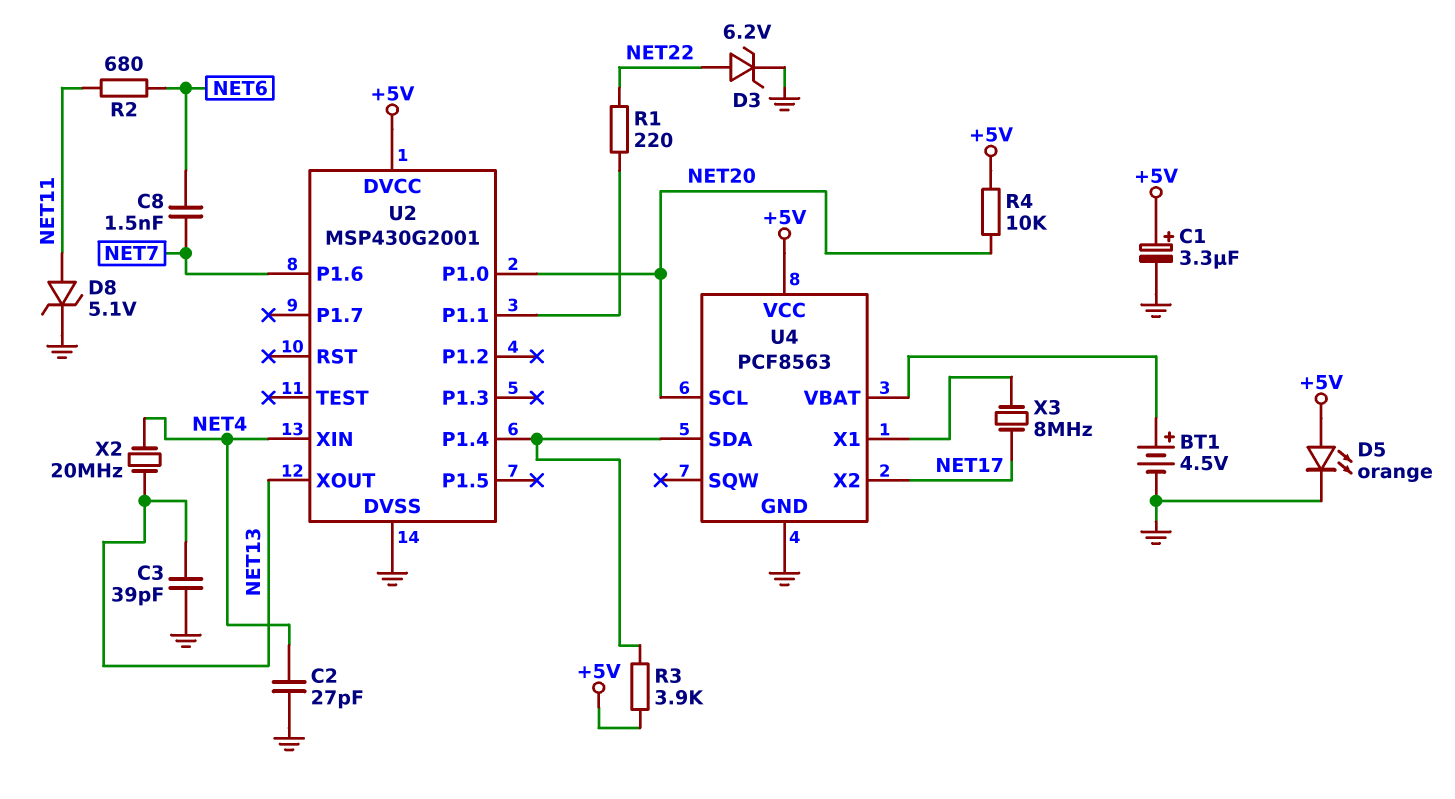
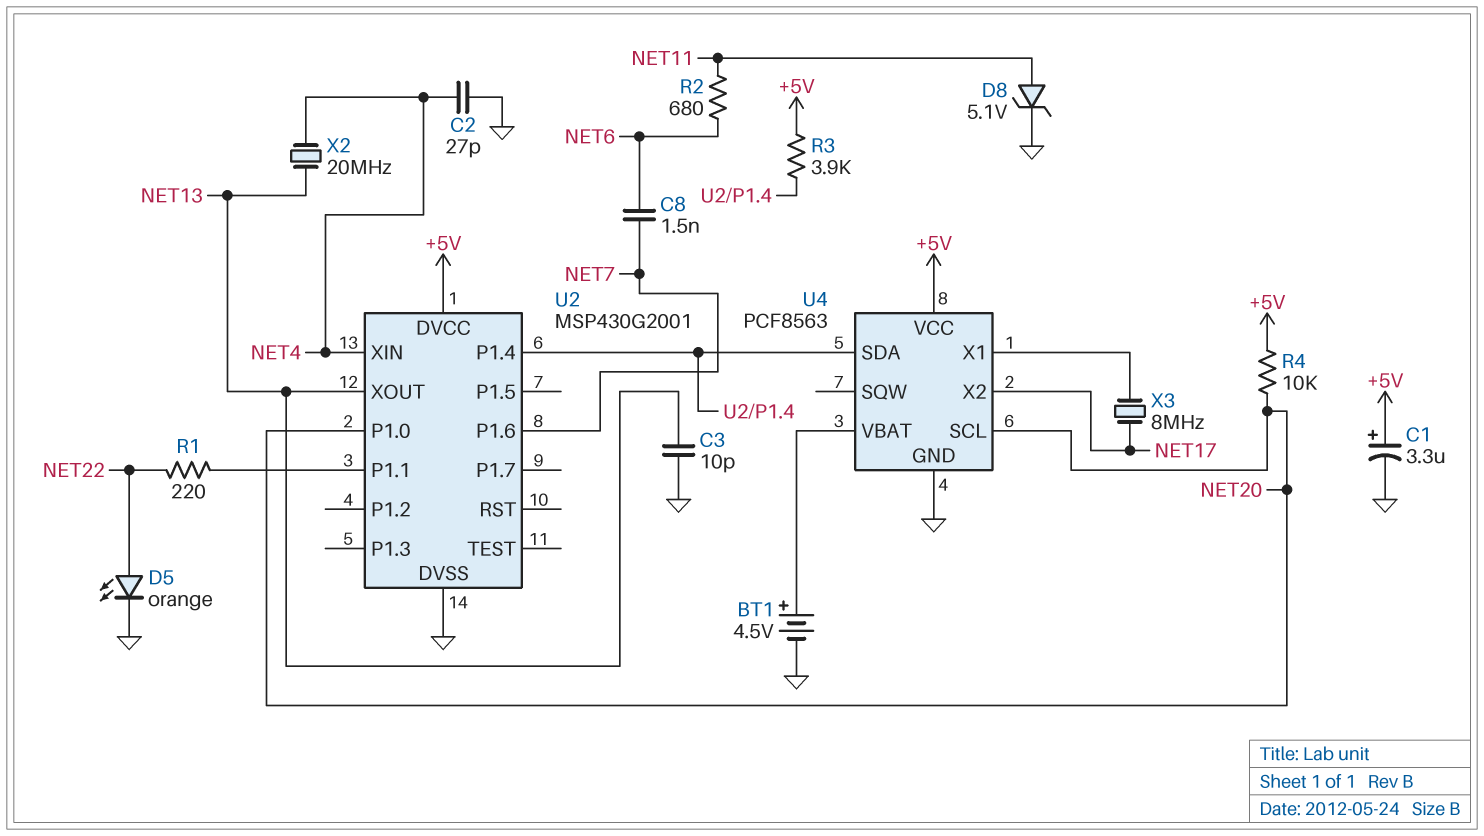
C3: 39pF (GND, NET13) -> 10pF (GND, NET13)
D3: zener 6.2V (A NET22, K GND) -> none
D5: LED orange (A +5V, K GND) -> LED orange (A NET22, K GND)

